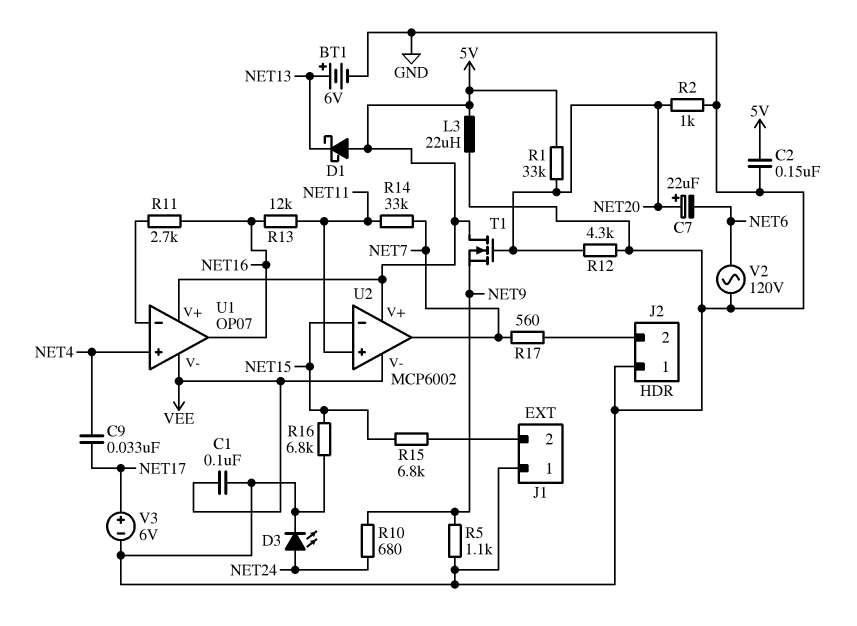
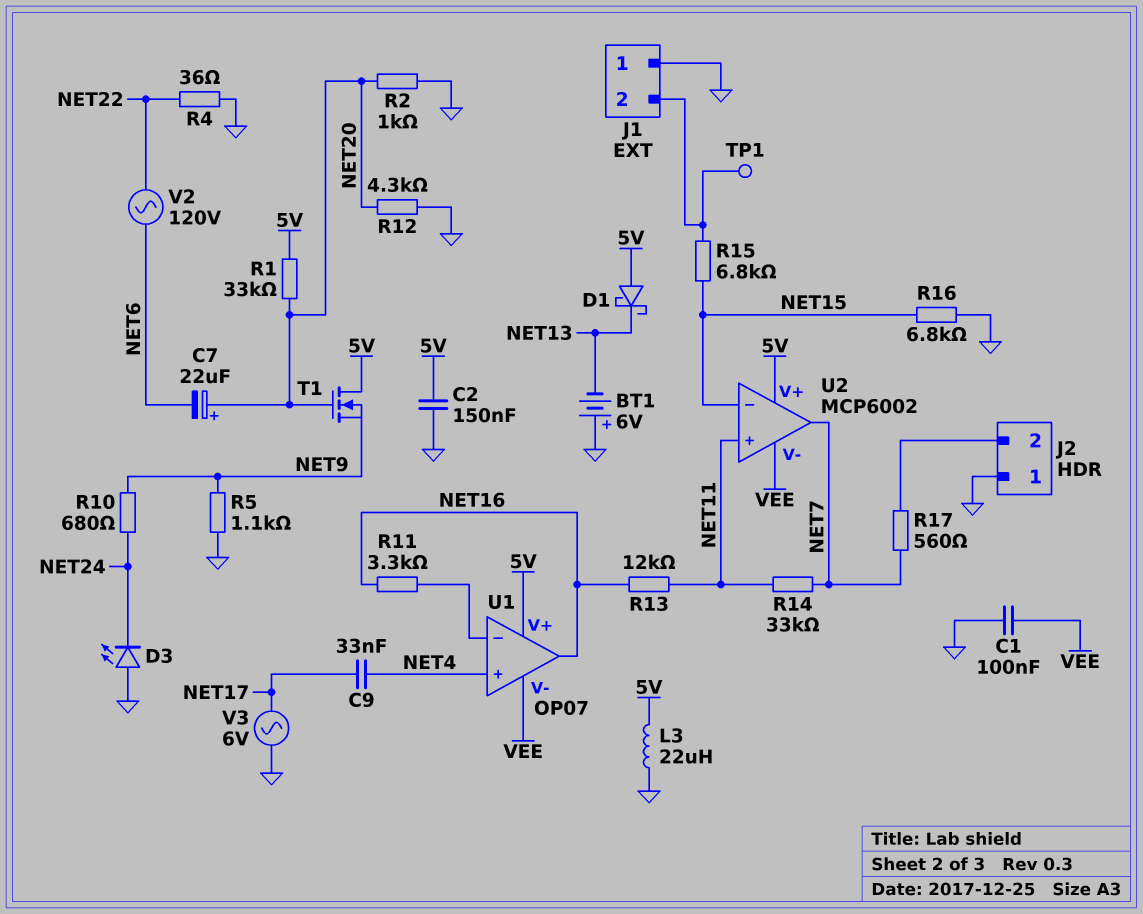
BT1: 6V (plus NET13, minus GND) -> 6V (plus GND, minus NET13)
D3: LED (A NET24, K GND) -> LED (A GND, K NET24)
R4: none -> 36 (GND, NET22)
R11: 2.7k (NET16, U1/in-) -> 3.3k (NET16, U1/in-)
TP1: none -> test point (J1/2)
V2: AC 120V (GND, NET6) -> AC 120V (NET6, NET22)
V3: 6V (plus NET17, minus GND) -> AC 6V (GND, NET17)

